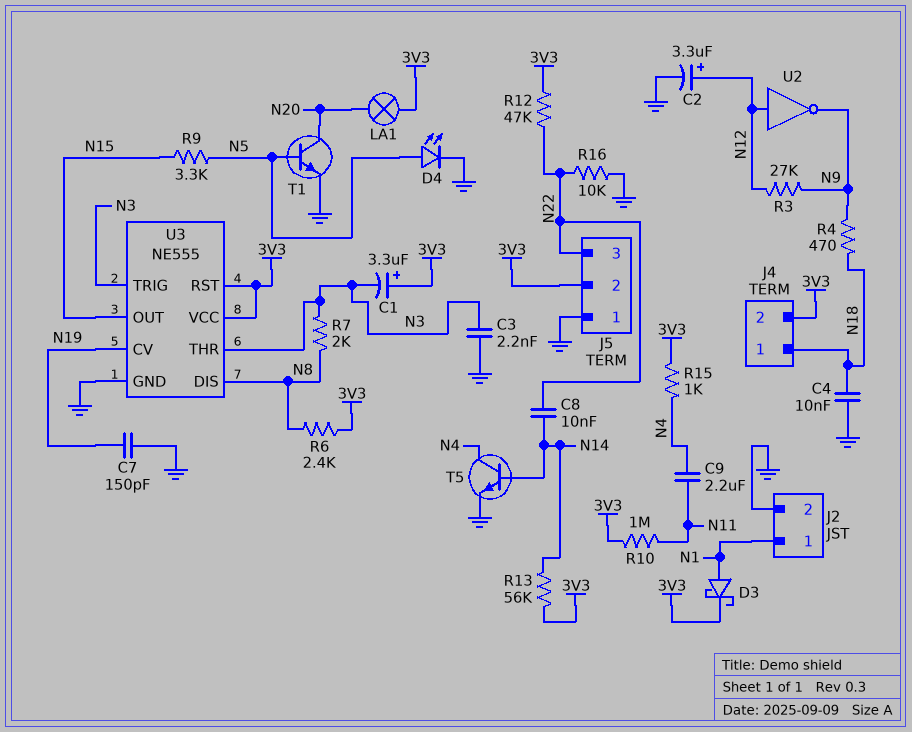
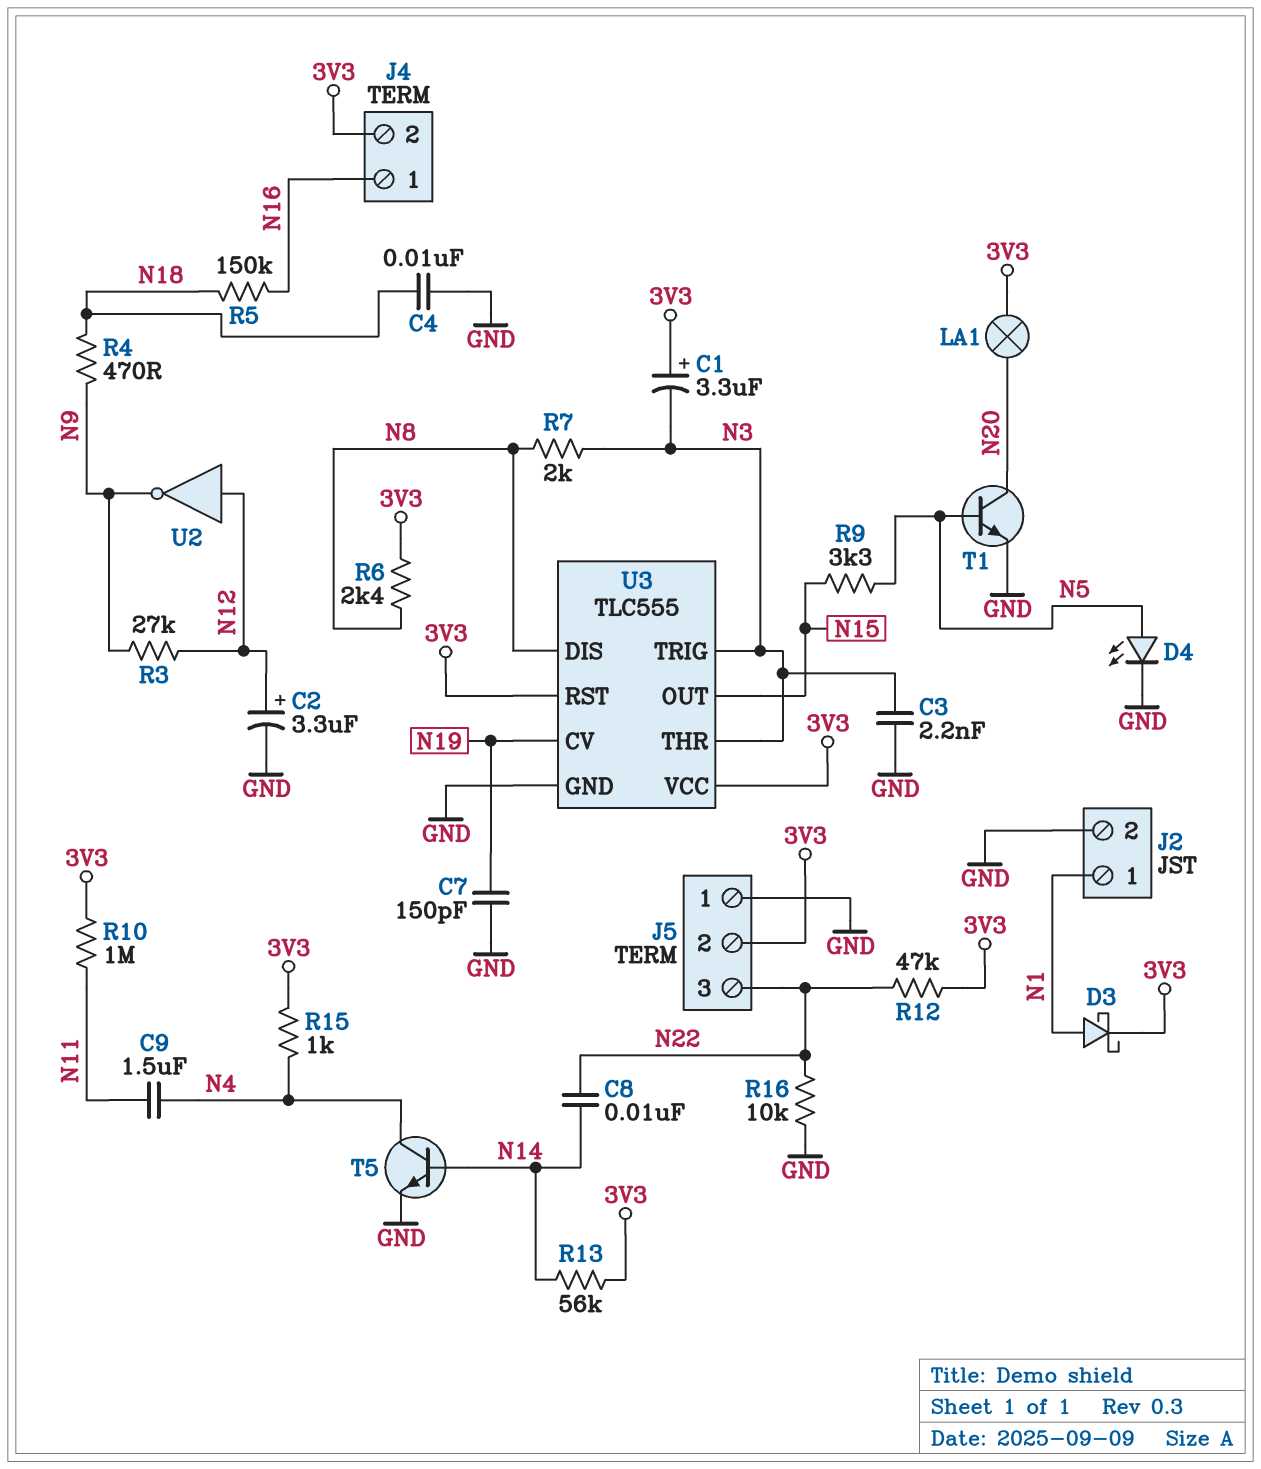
C9: 2.2uF (N4, N11) -> 1.5uF (N4, N11)
J4 pin 1: N18 -> N16
R5: none -> 150k (N16, N18)
U3: NE555 -> TLC555

